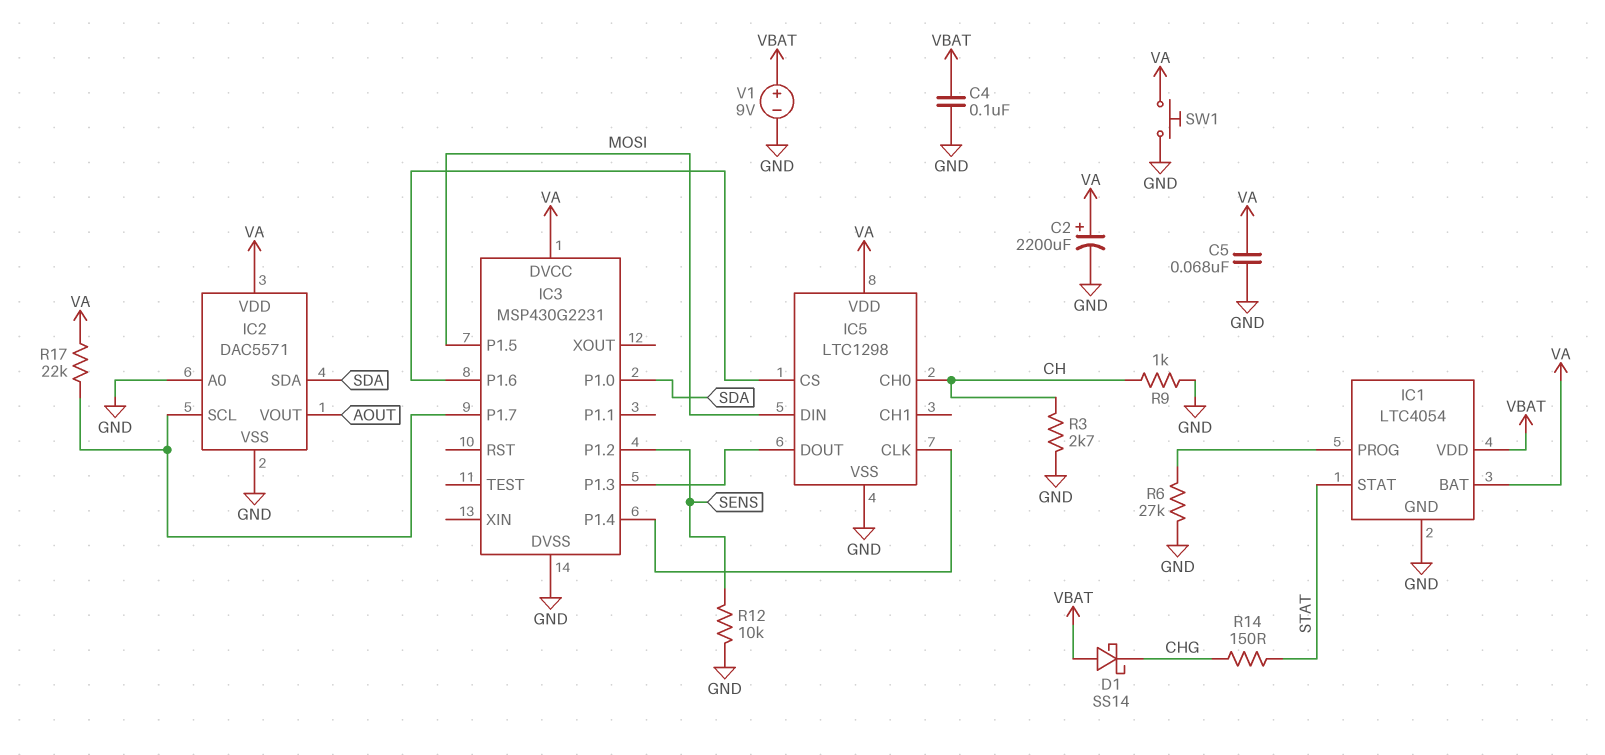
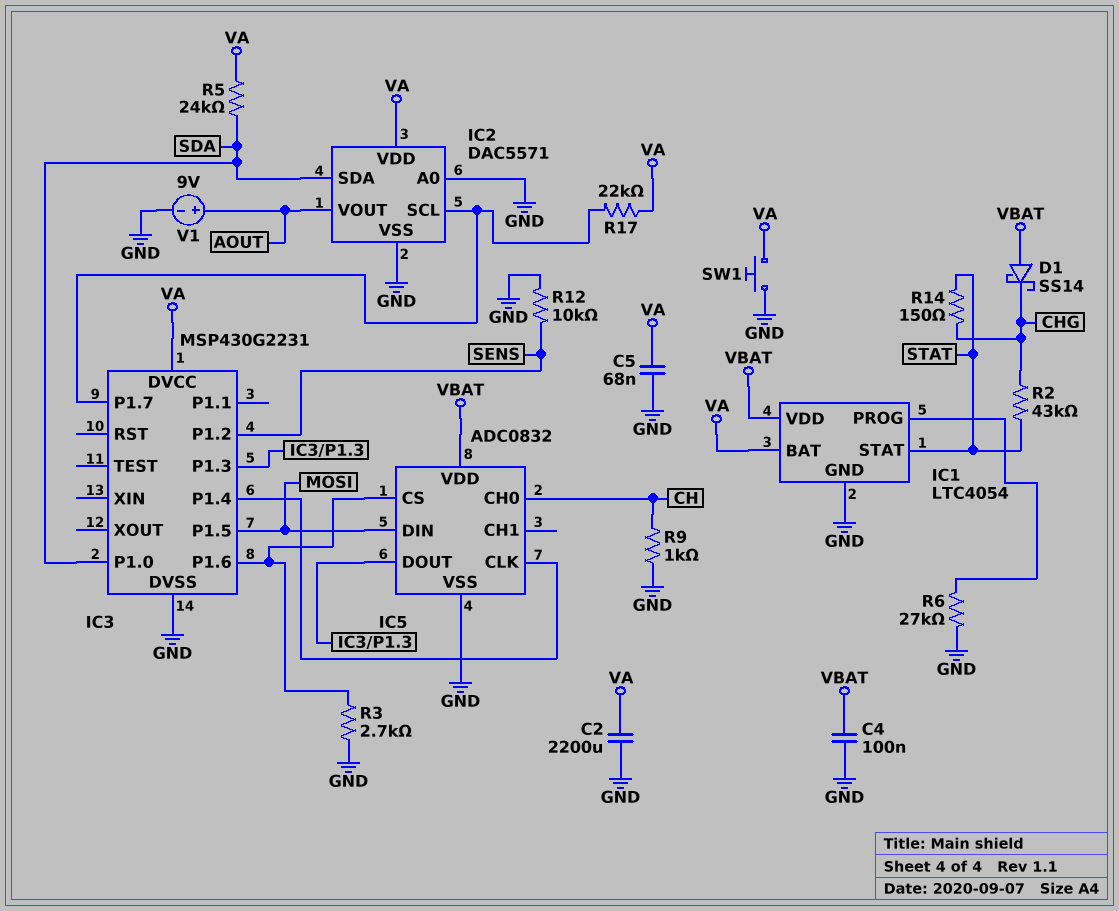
C2: 2200uF (plus VA, minus GND) -> 2200uF (GND, VA)
IC5: LTC1298 -> ADC0832
IC5 pin VDD: VA -> VBAT
R2: none -> 43k (CHG, STAT)
R3: 2.7k (CH, GND) -> 2.7k (GND, IC3/P1.6)
R5: none -> 24k (SDA, VA)
V1: 9V (plus VBAT, minus GND) -> 9V (plus AOUT, minus GND)

